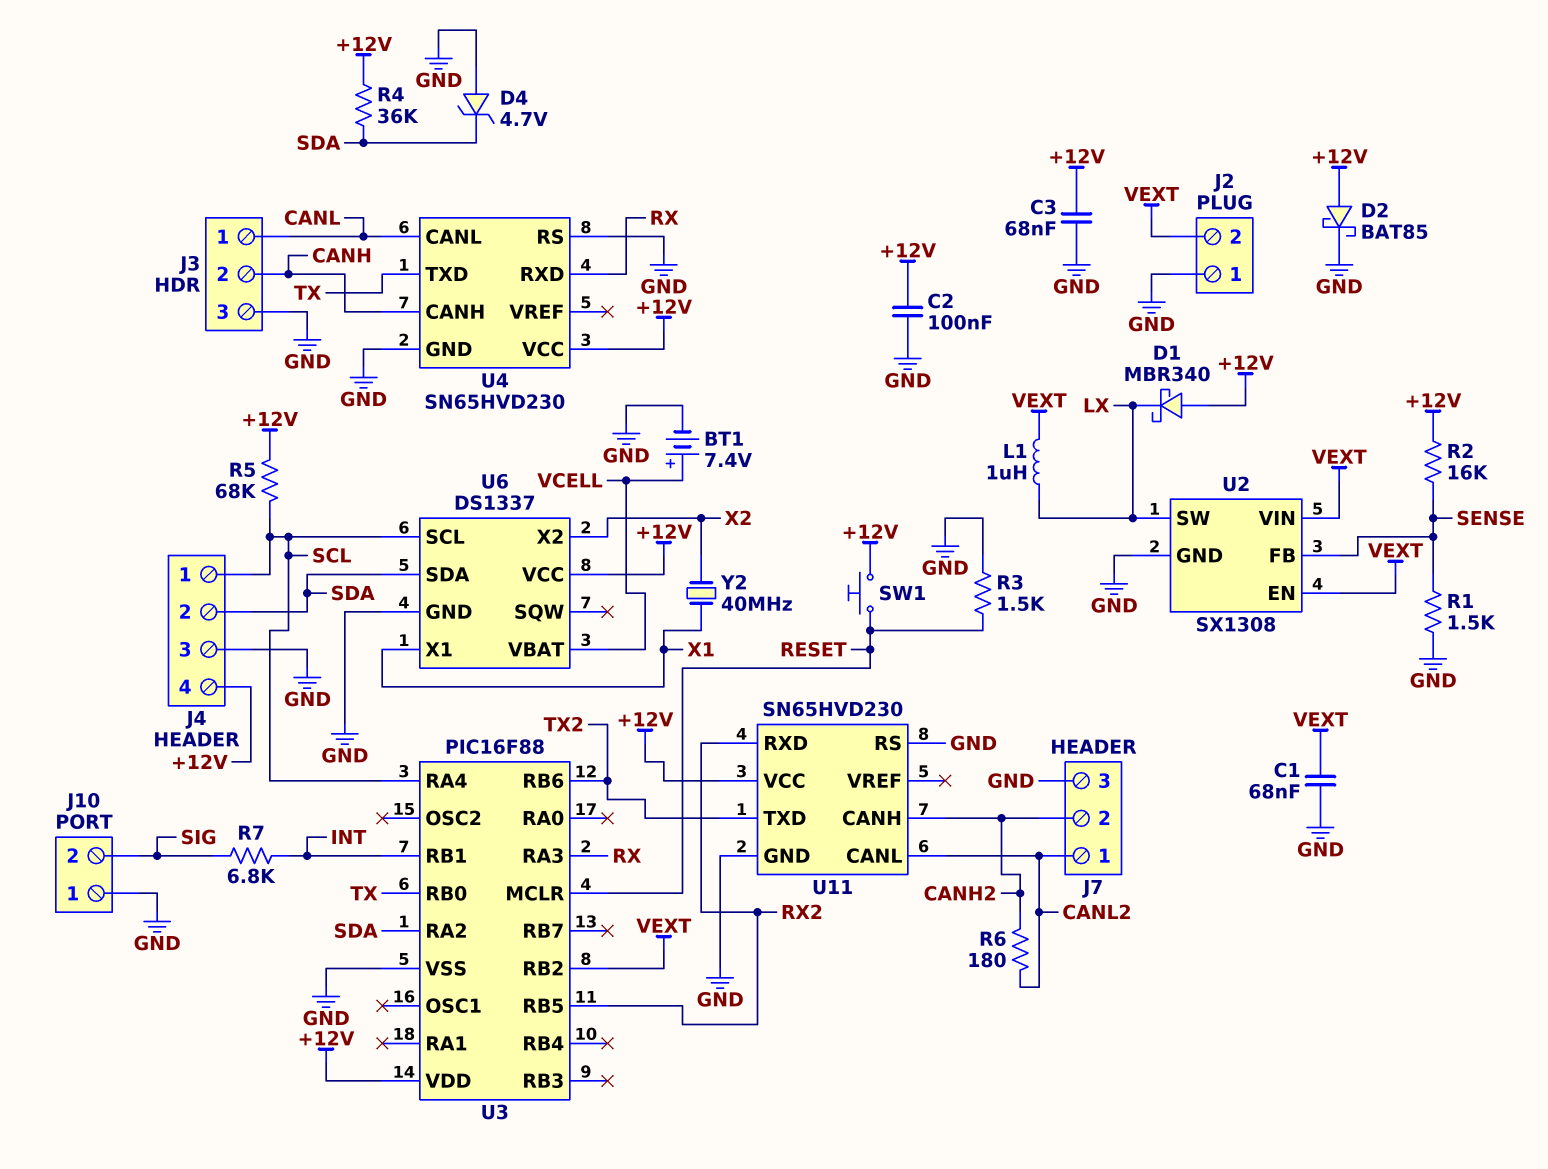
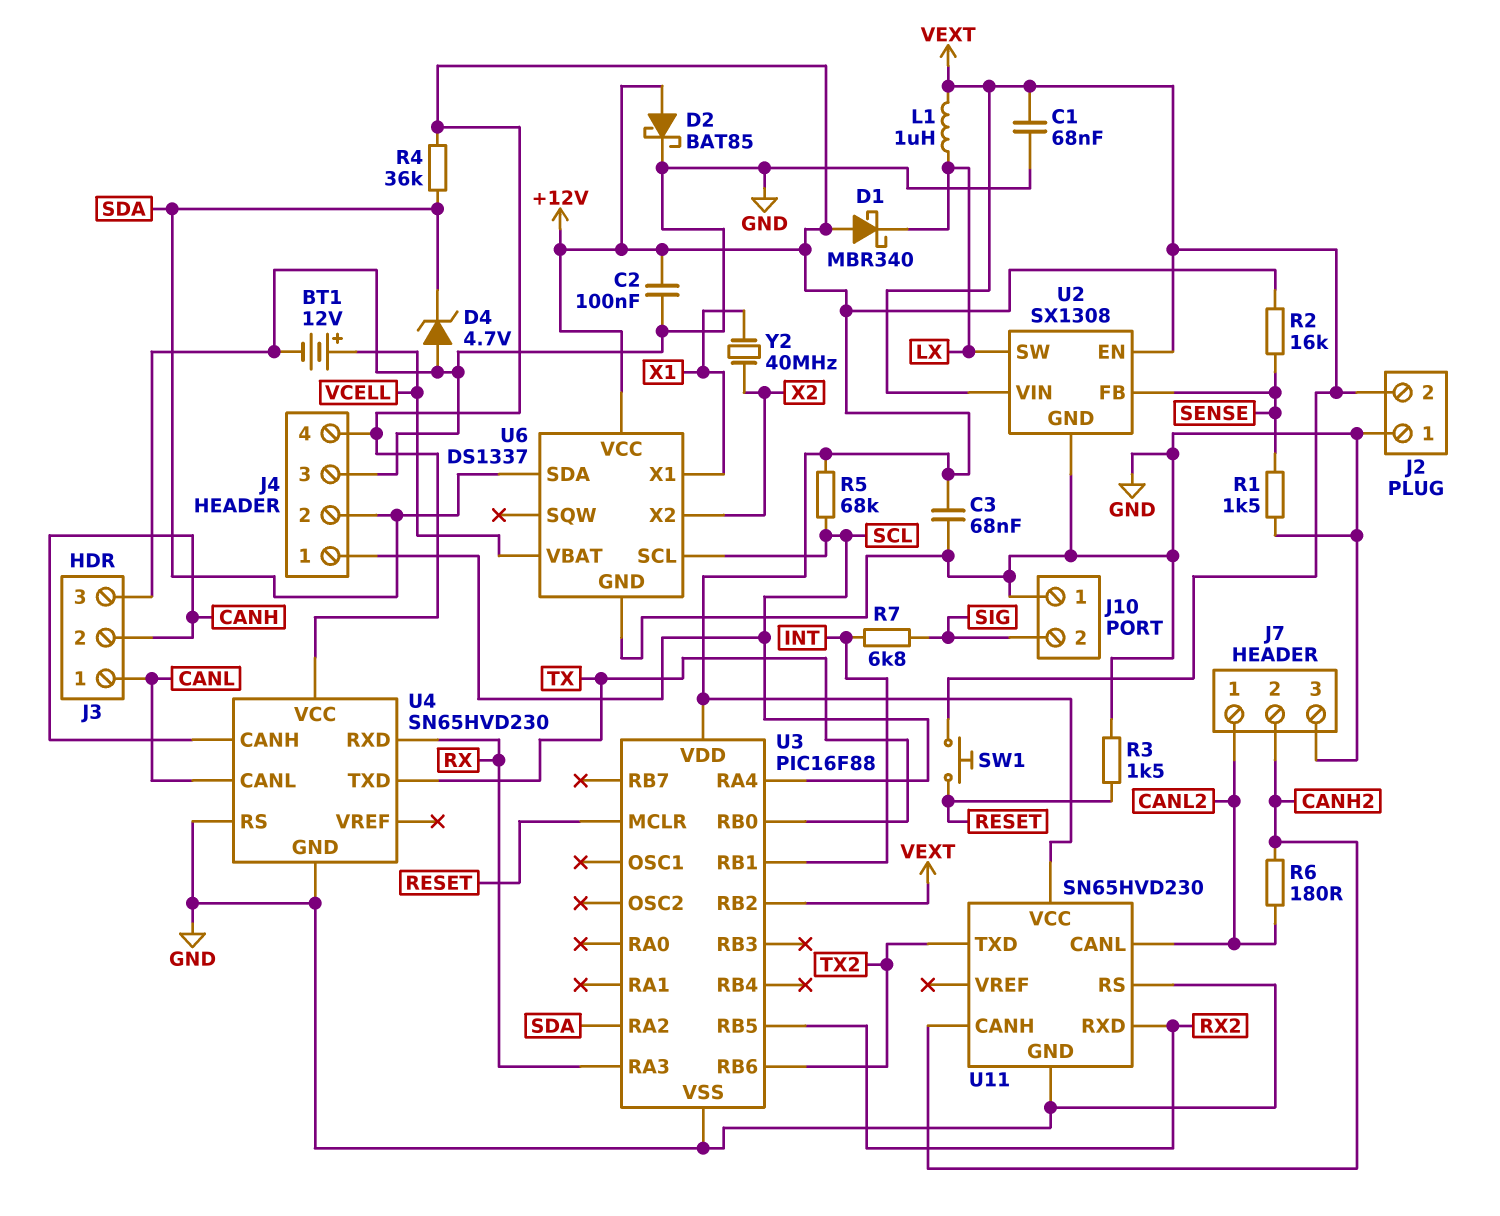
BT1: 7.4V (plus VCELL, minus GND) -> 12V (plus VCELL, minus GND)
SW1: button (+12V, RESET) -> button (RESET, VEXT)

